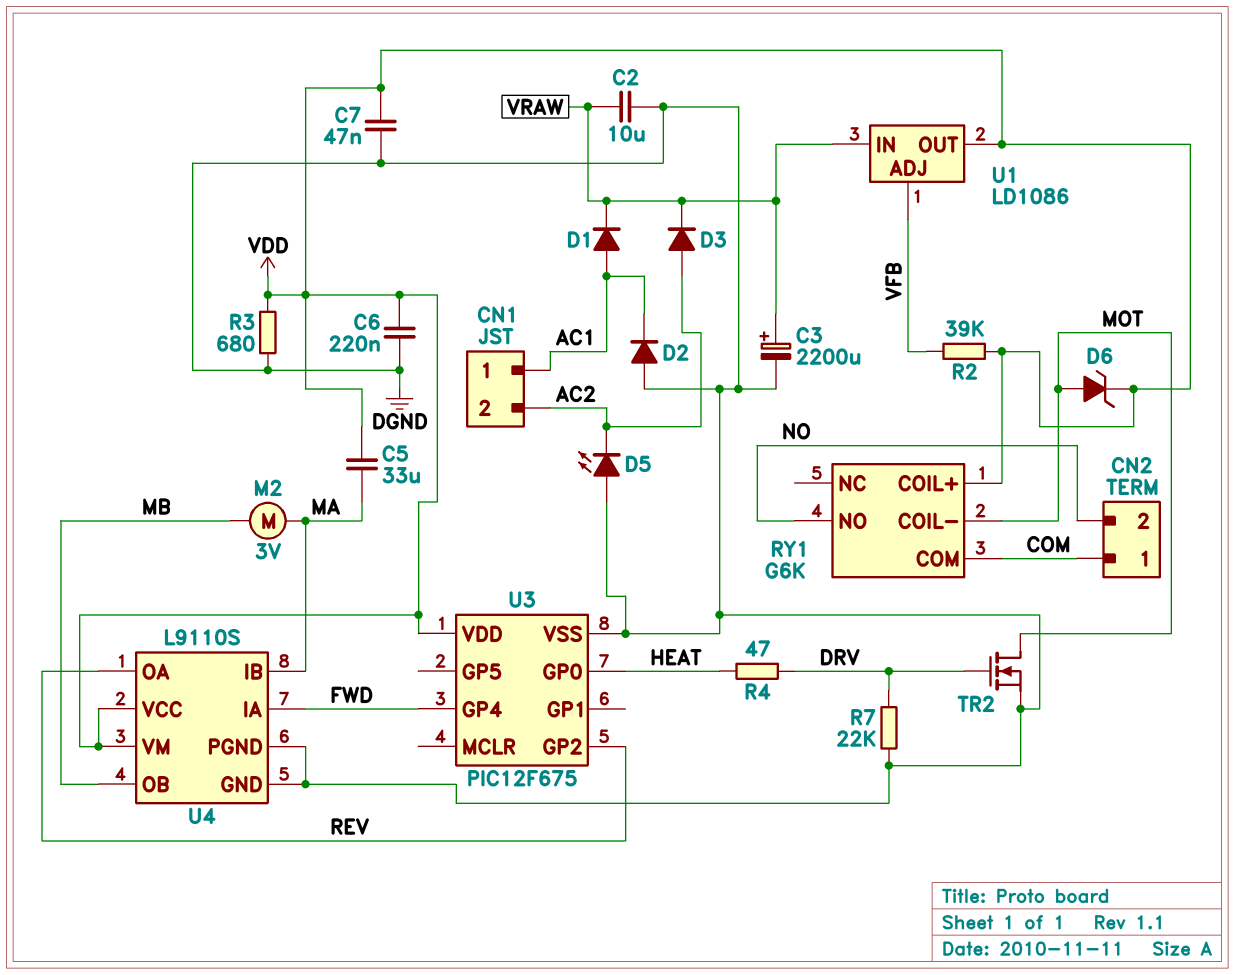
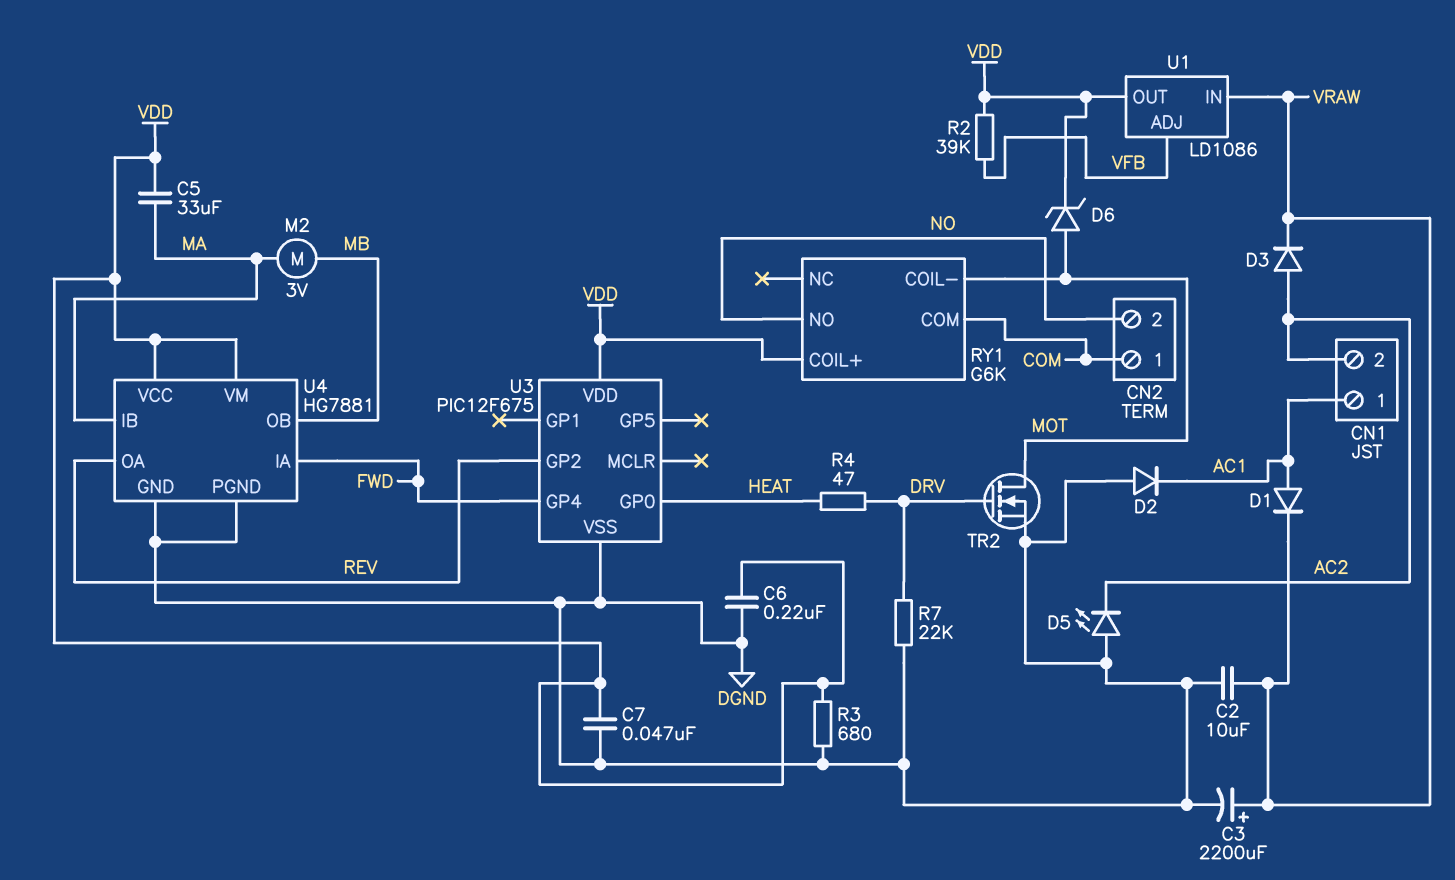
U4: L9110S -> HG7881

